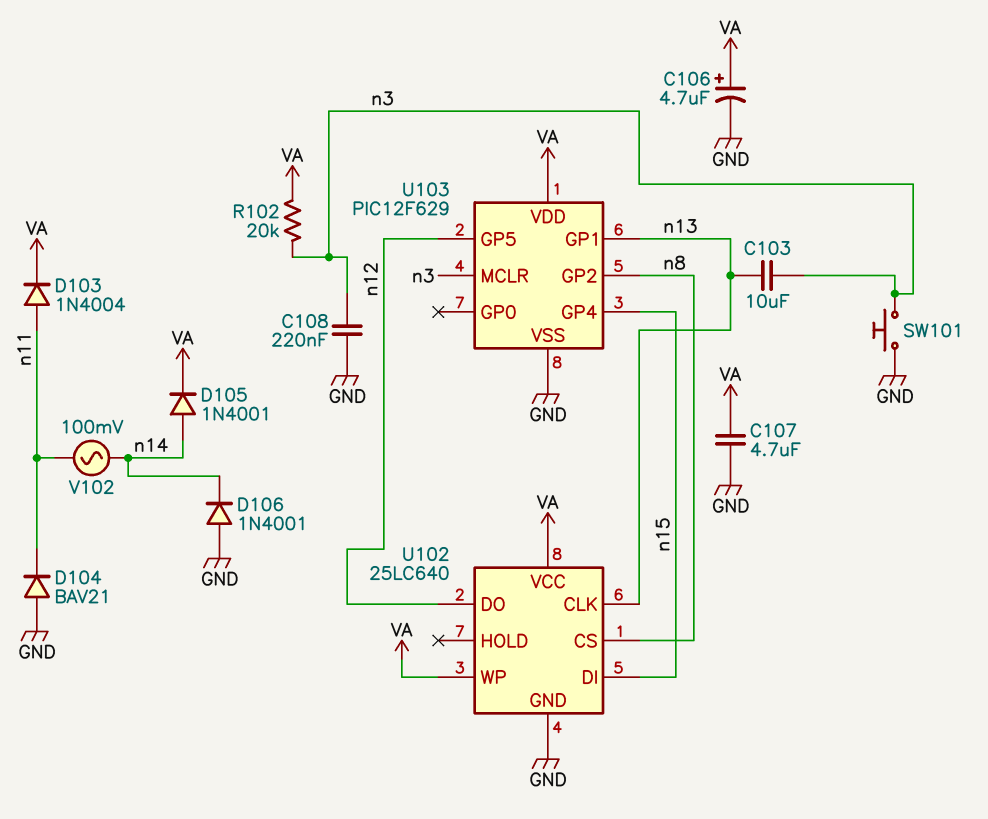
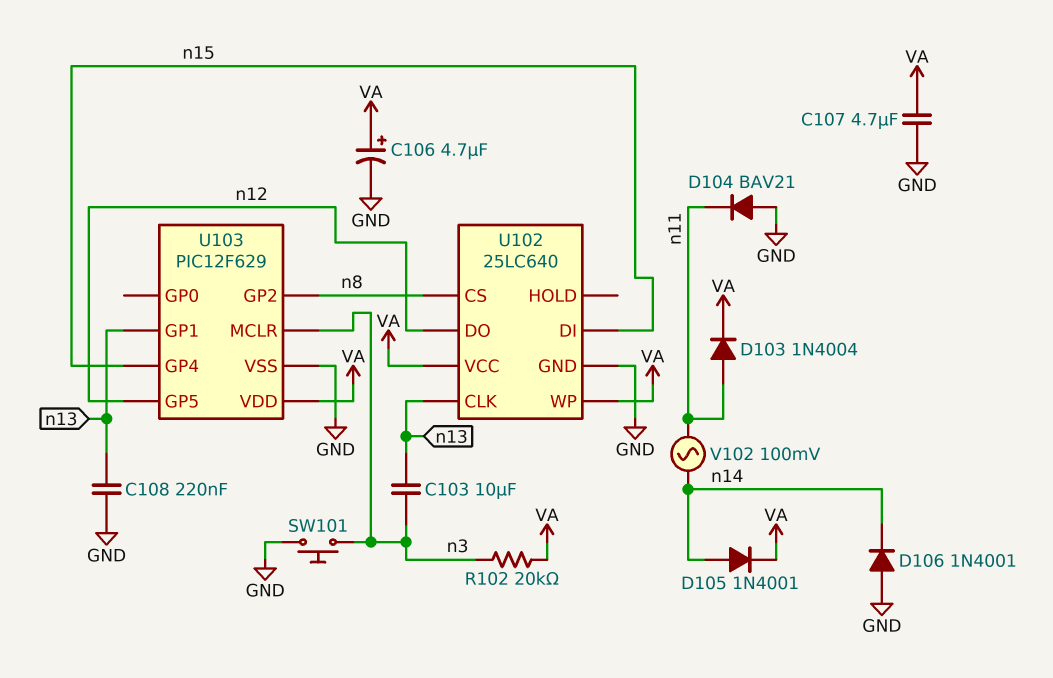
C108: 220nF (GND, n3) -> 220nF (GND, n13)

